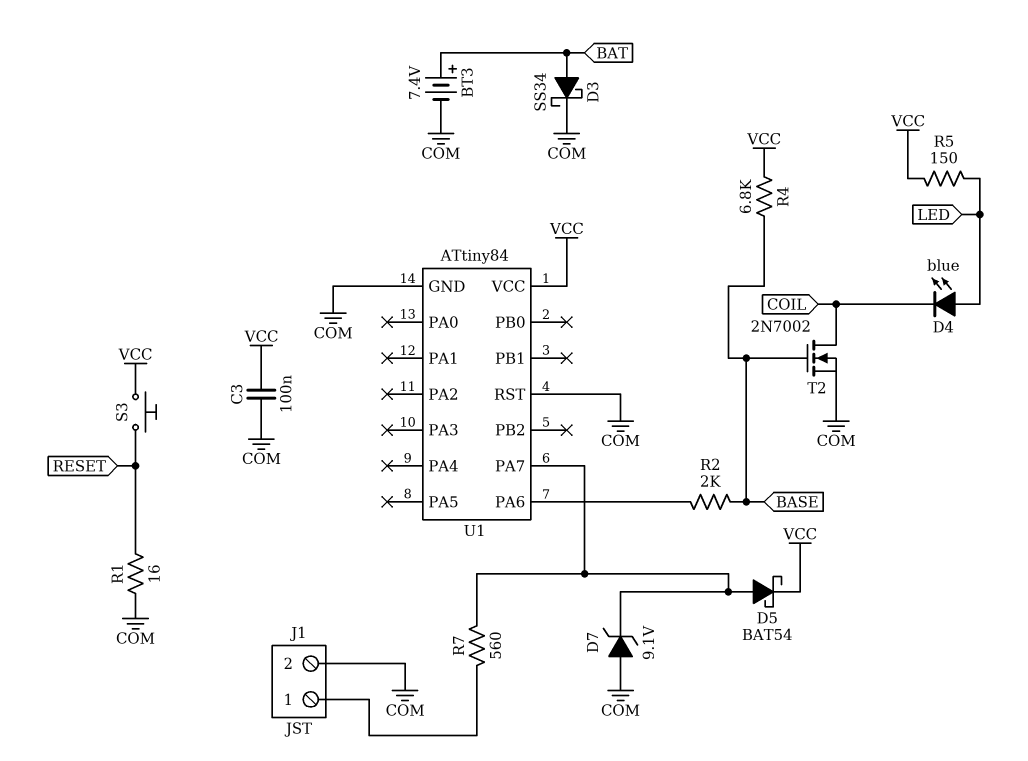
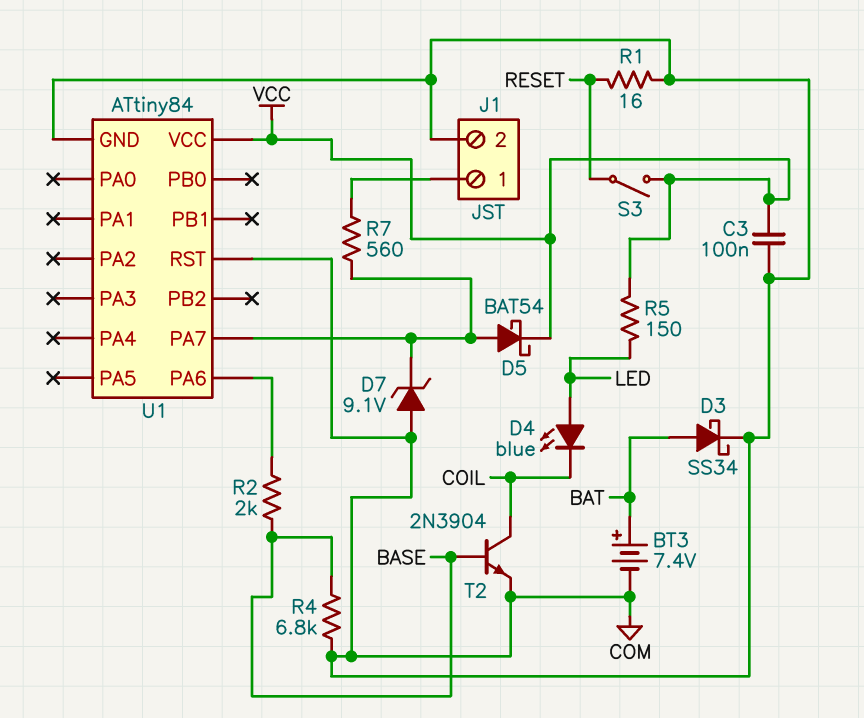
R4: 6.8k (BASE, VCC) -> 6.8k (BASE, COM)
S3: button (RESET, VCC) -> switch (RESET, VCC)
T2: NMOS 2N7002 (G BASE, D COIL, S COM) -> NPN 2N3904 (B BASE, C COIL, E COM)

